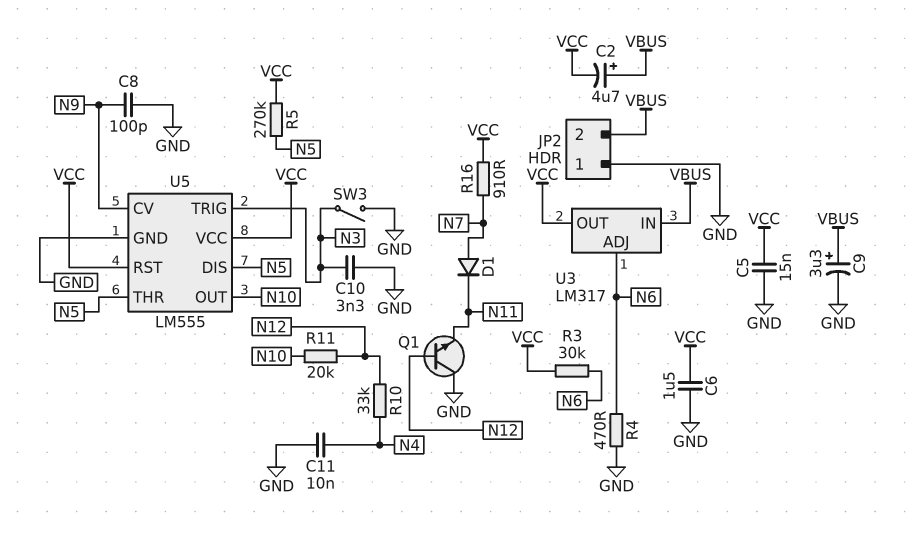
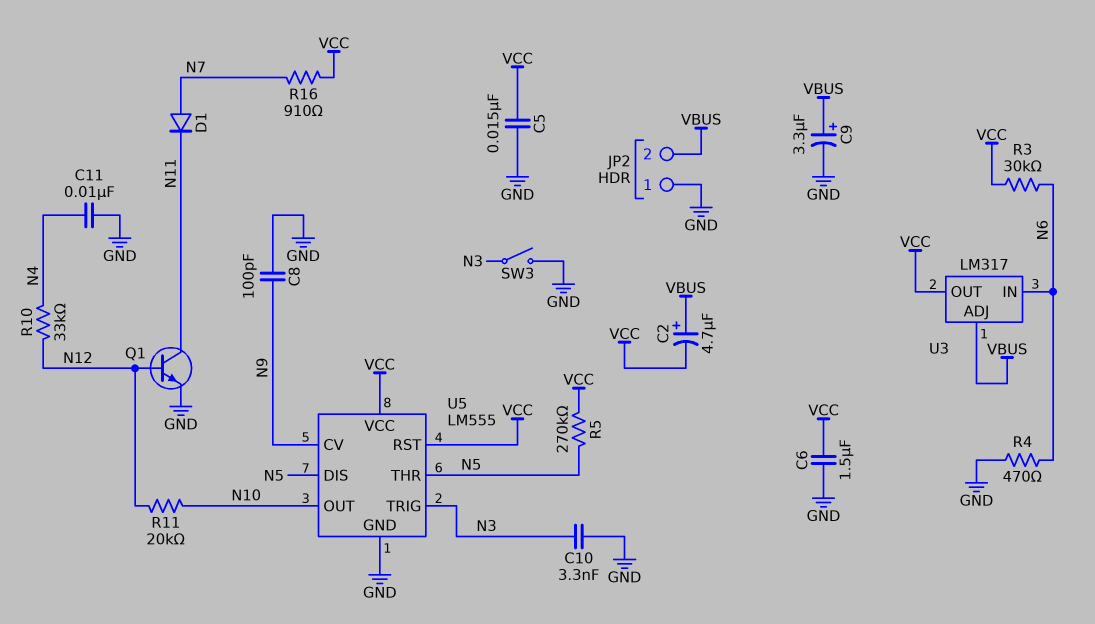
Q1: NPN (B N12, C GND, E N11) -> NPN (B N12, C N11, E GND)
U3 pin ADJ: N6 -> VBUS
U3 pin IN: VBUS -> N6

